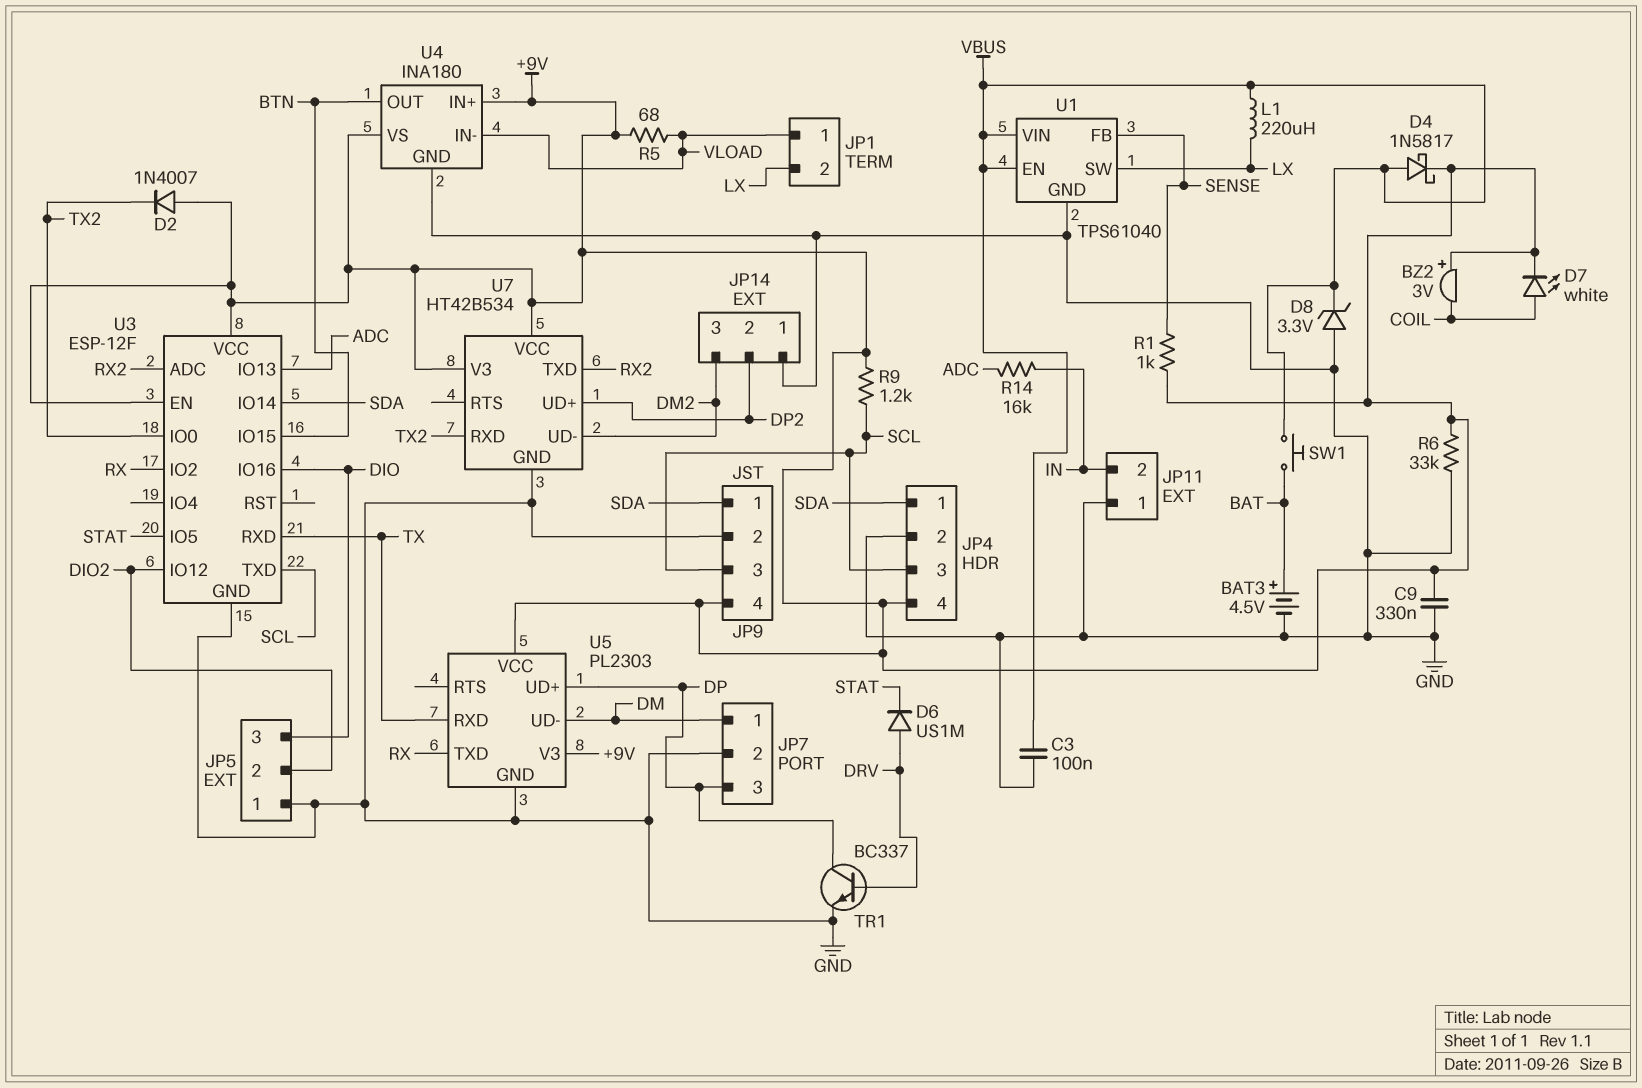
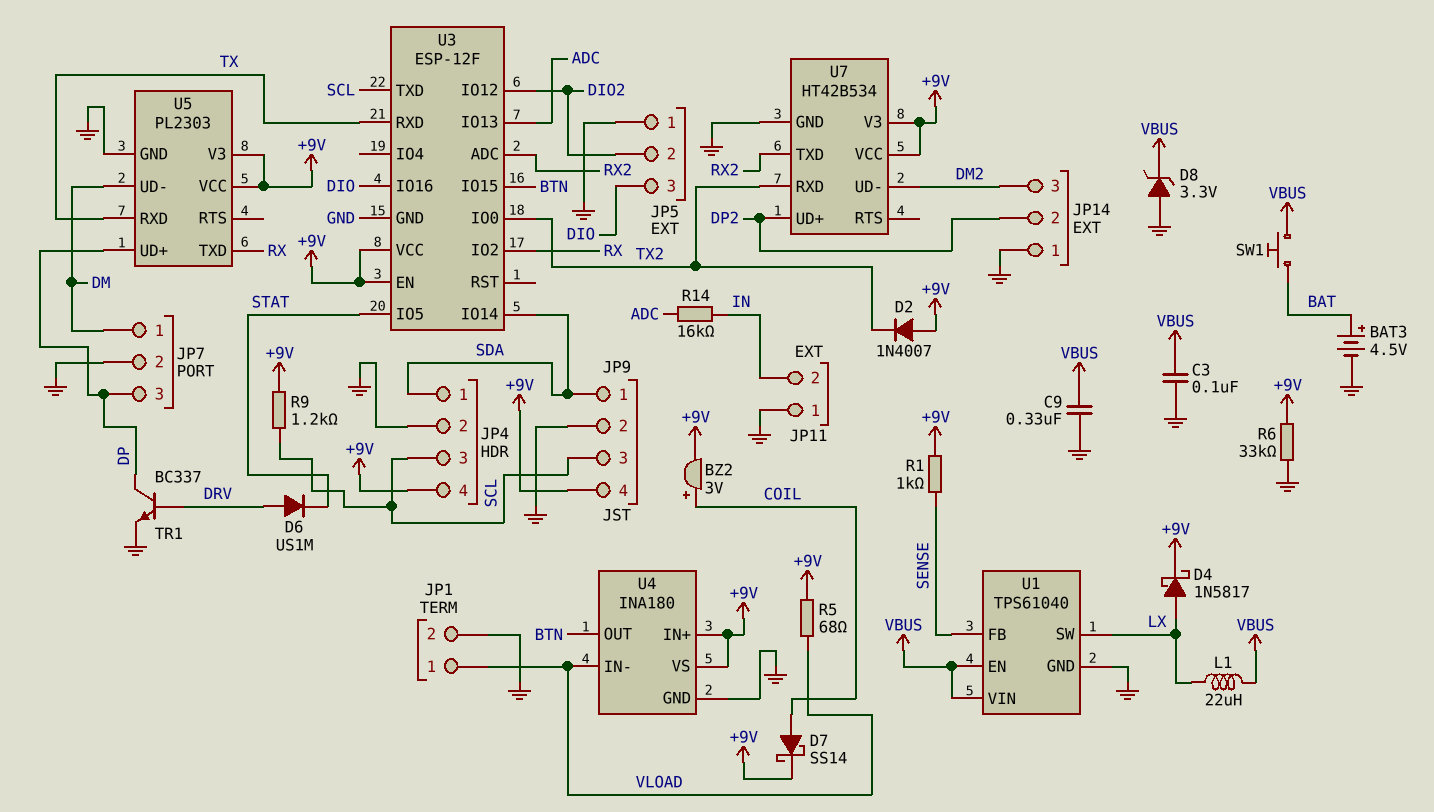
BZ2: buzzer 3V (plus +9V, minus COIL) -> buzzer 3V (plus COIL, minus +9V)
C9: 330nF (+9V, GND) -> 330nF (GND, VBUS)
D4: schottky 1N5817 (A VBUS, K +9V) -> schottky 1N5817 (A LX, K +9V)
D7: LED white (A COIL, K +9V) -> schottky SS14 (A COIL, K +9V)
JP1 pin 2: LX -> GND
L1: 220uH (LX, VBUS) -> 22uH (LX, VBUS)

